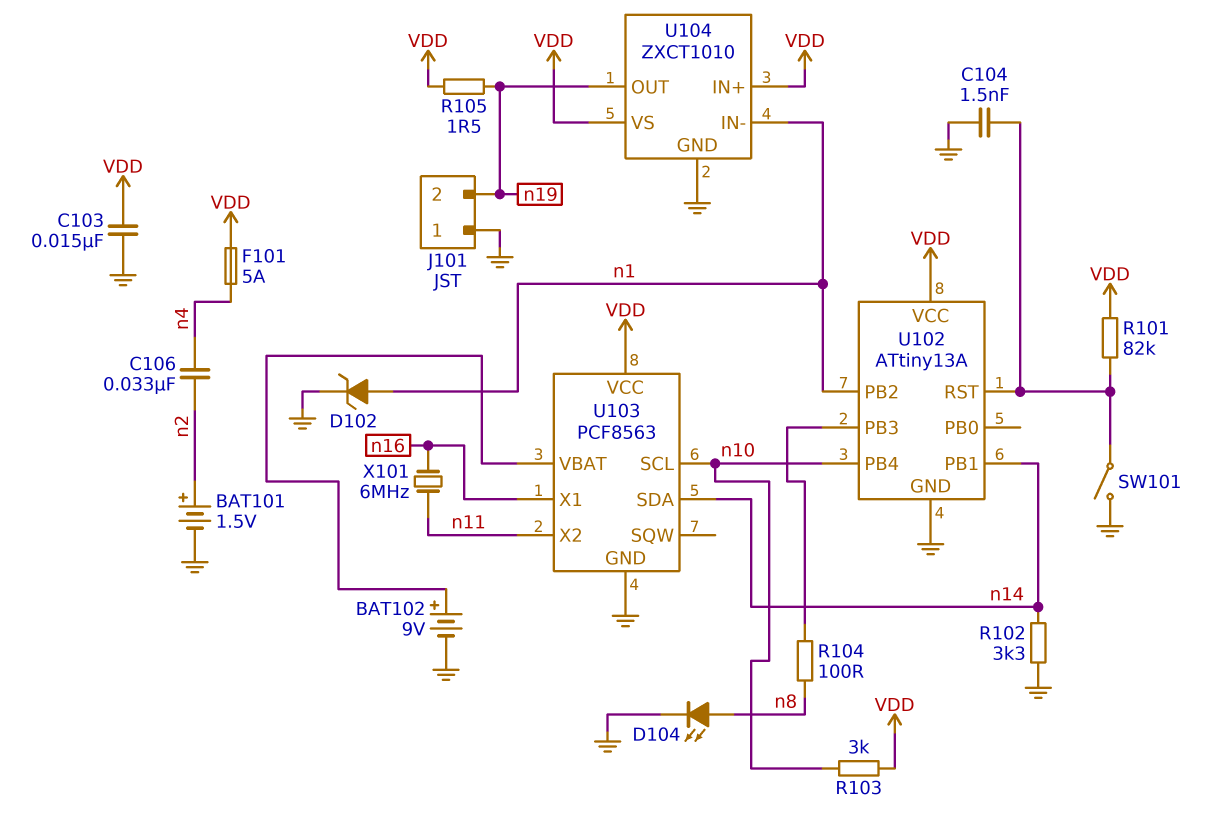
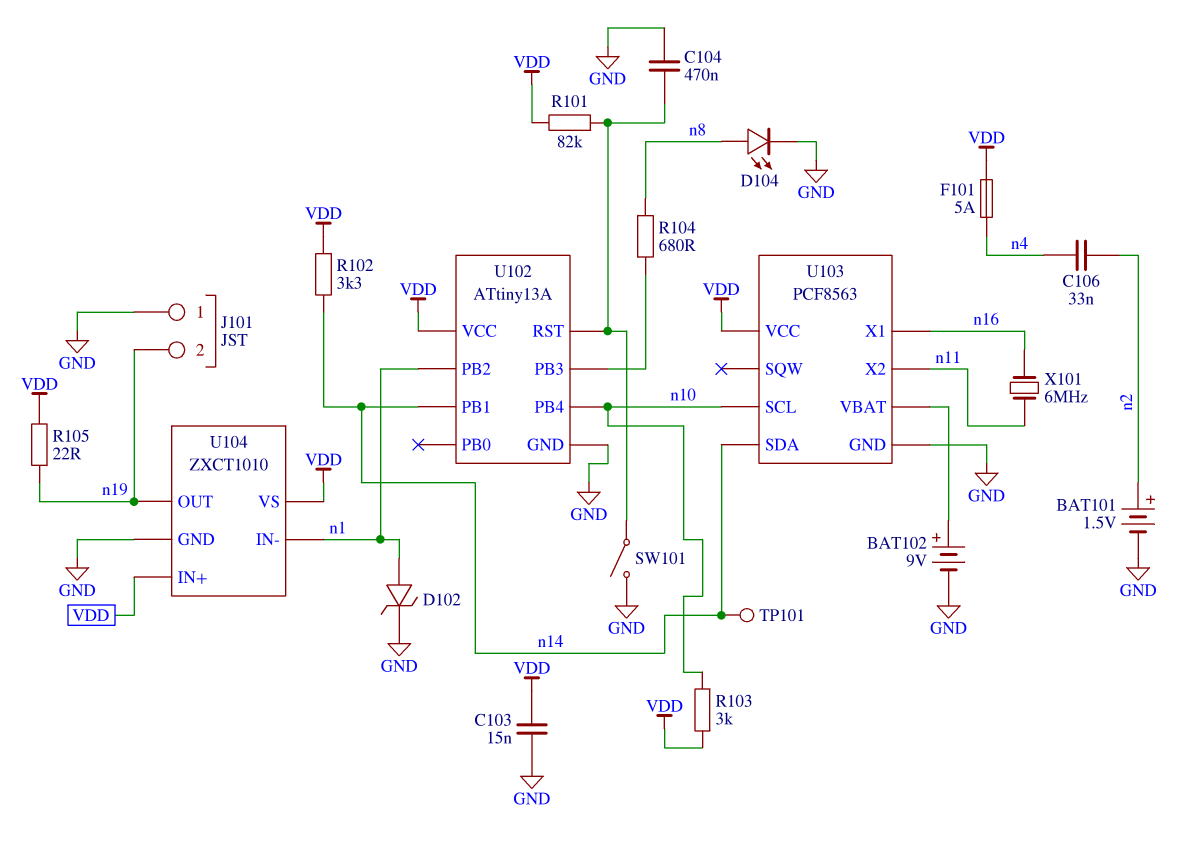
C104: 1.5nF (GND, U102/RST) -> 470nF (GND, U102/RST)
R102: 3.3k (GND, n14) -> 3.3k (VDD, n14)
R104: 100 (U102/PB3, n8) -> 680 (U102/PB3, n8)
R105: 1.5 (VDD, n19) -> 22 (VDD, n19)
TP101: none -> test point (n14)

